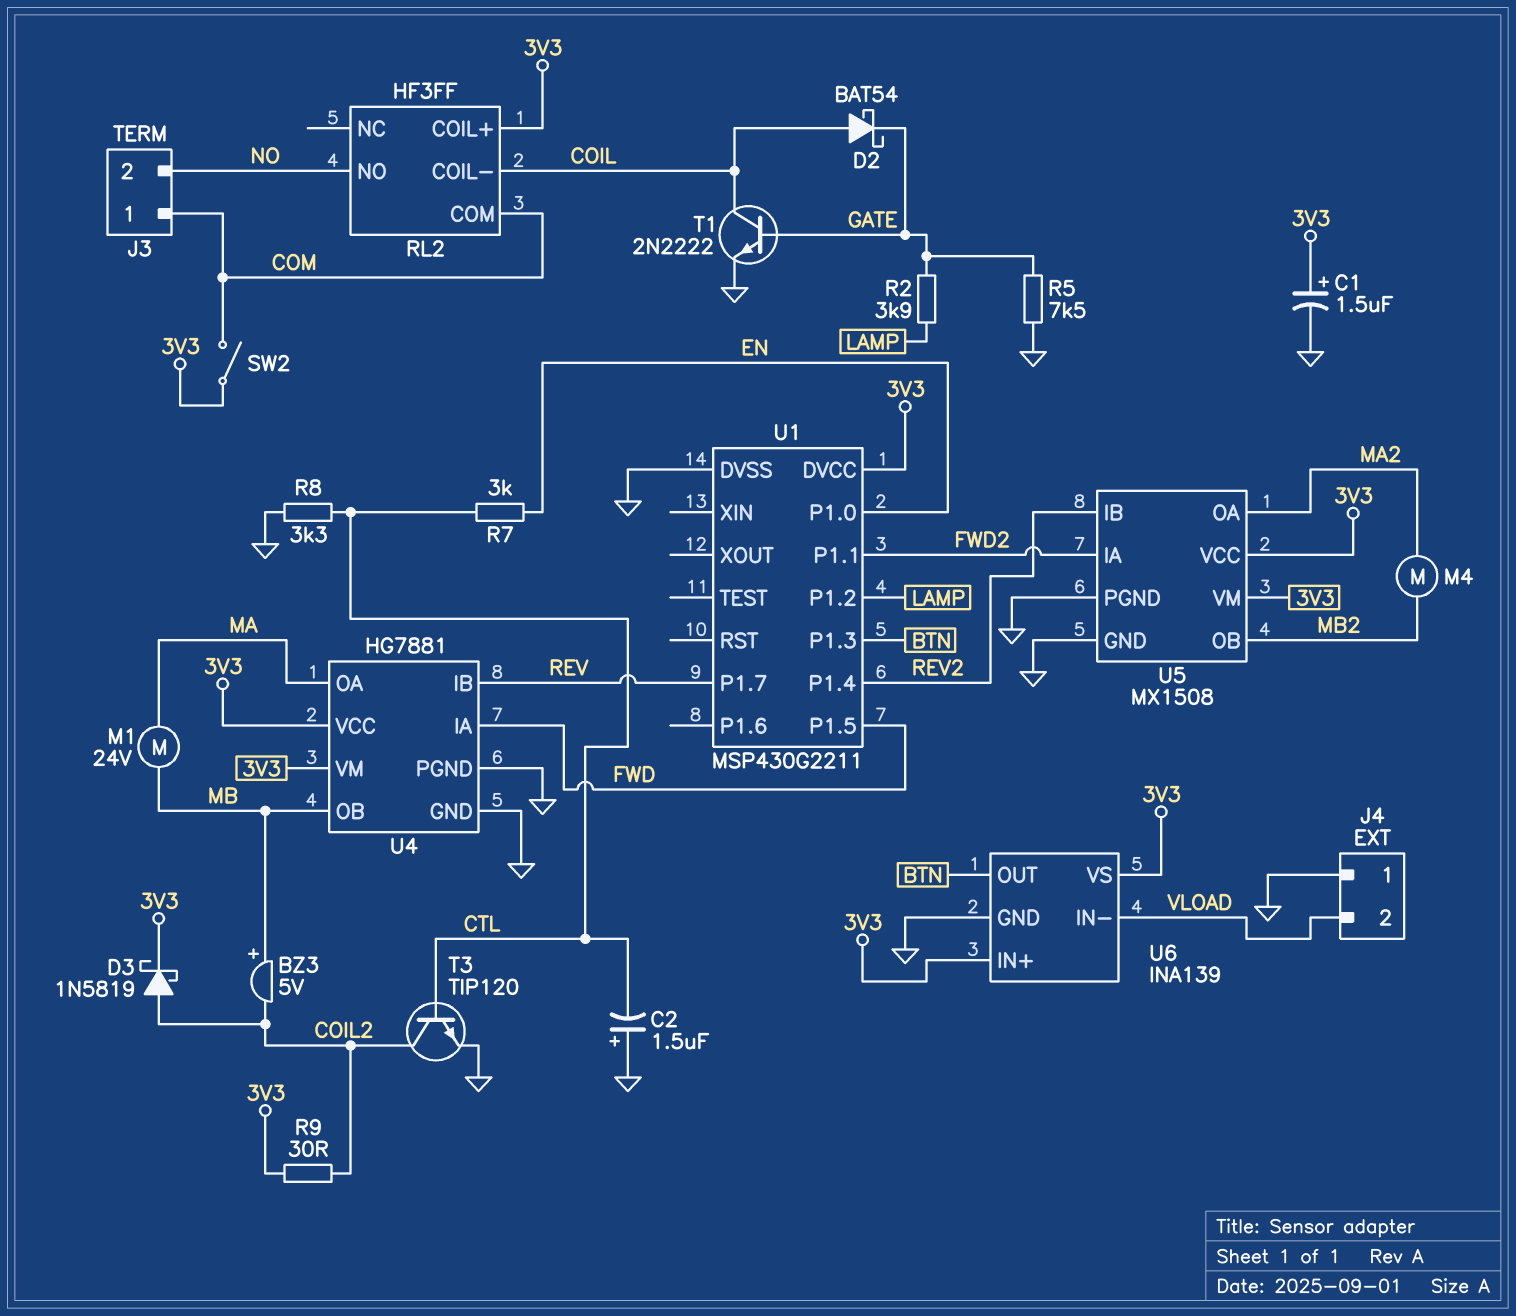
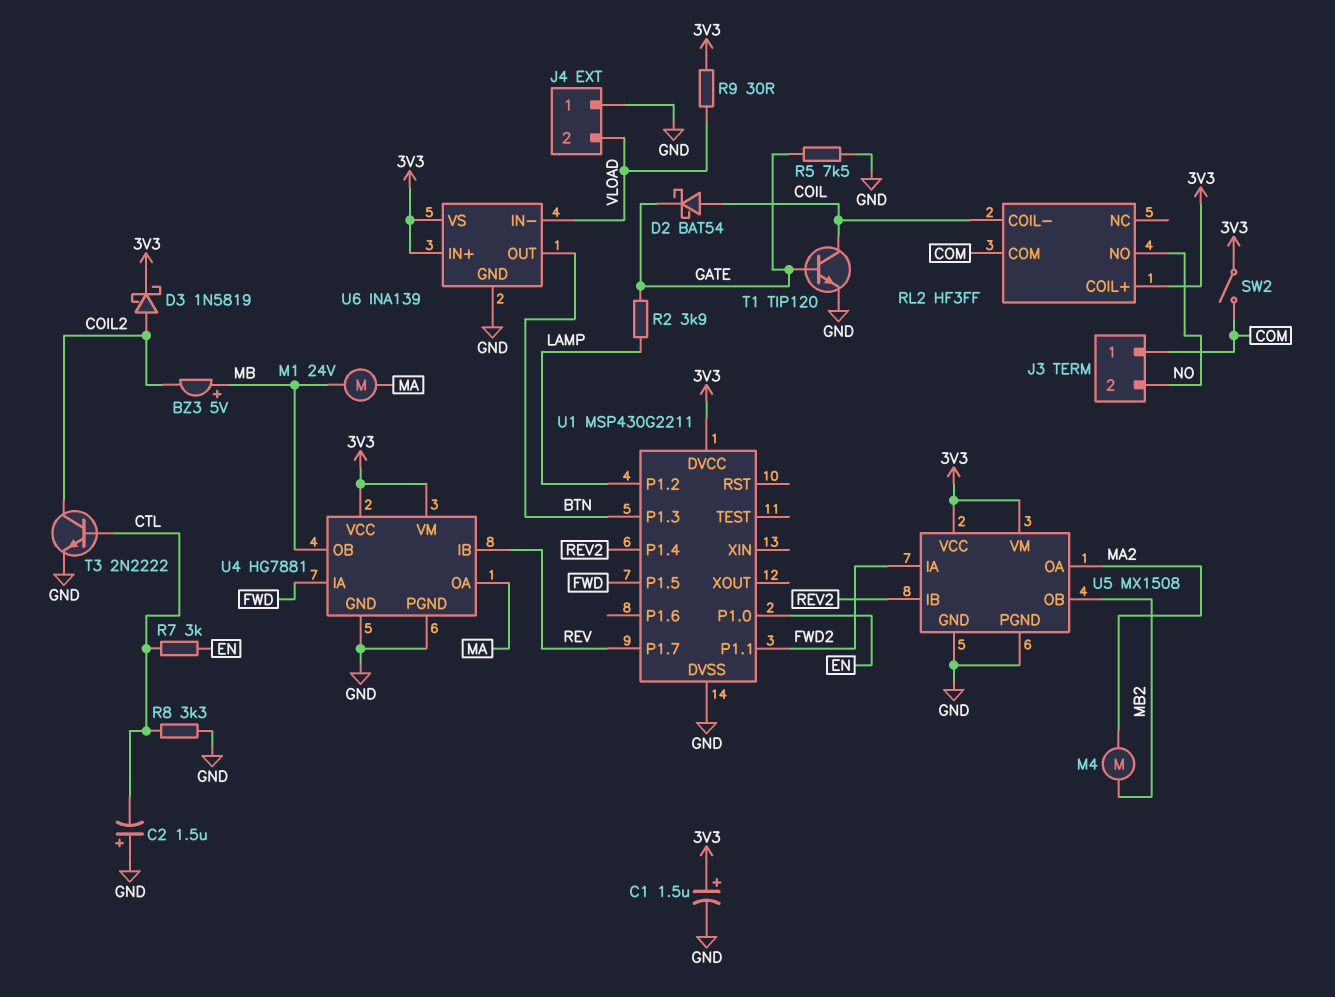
R9: 30 (3V3, COIL2) -> 30 (3V3, VLOAD)
T1: NPN 2N2222 (B GATE, C COIL, E GND) -> NPN TIP120 (B GATE, C COIL, E GND)
T3: NPN TIP120 (B CTL, C COIL2, E GND) -> NPN 2N2222 (B CTL, C COIL2, E GND)

